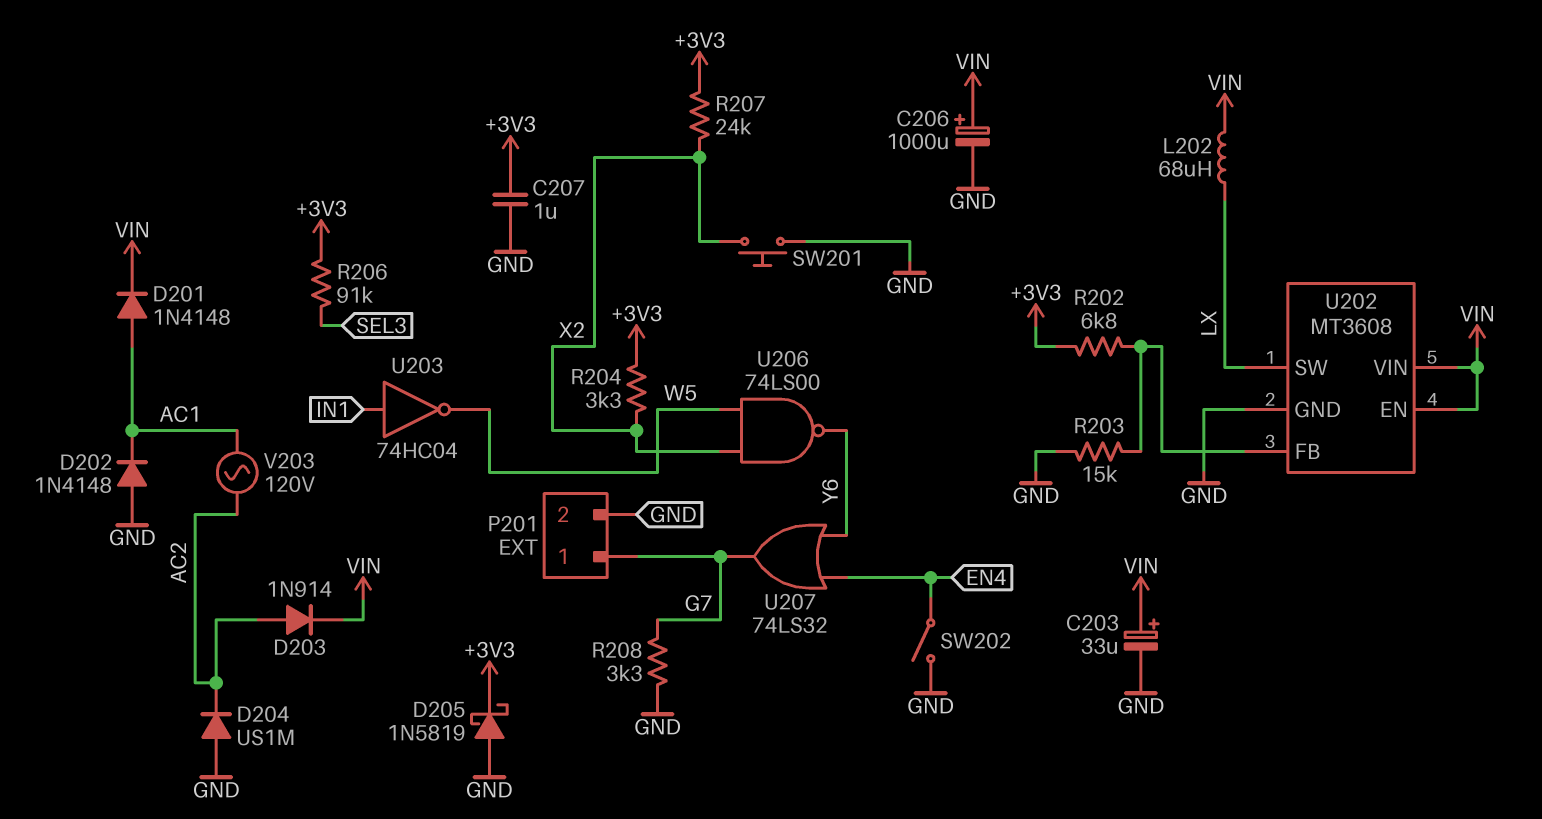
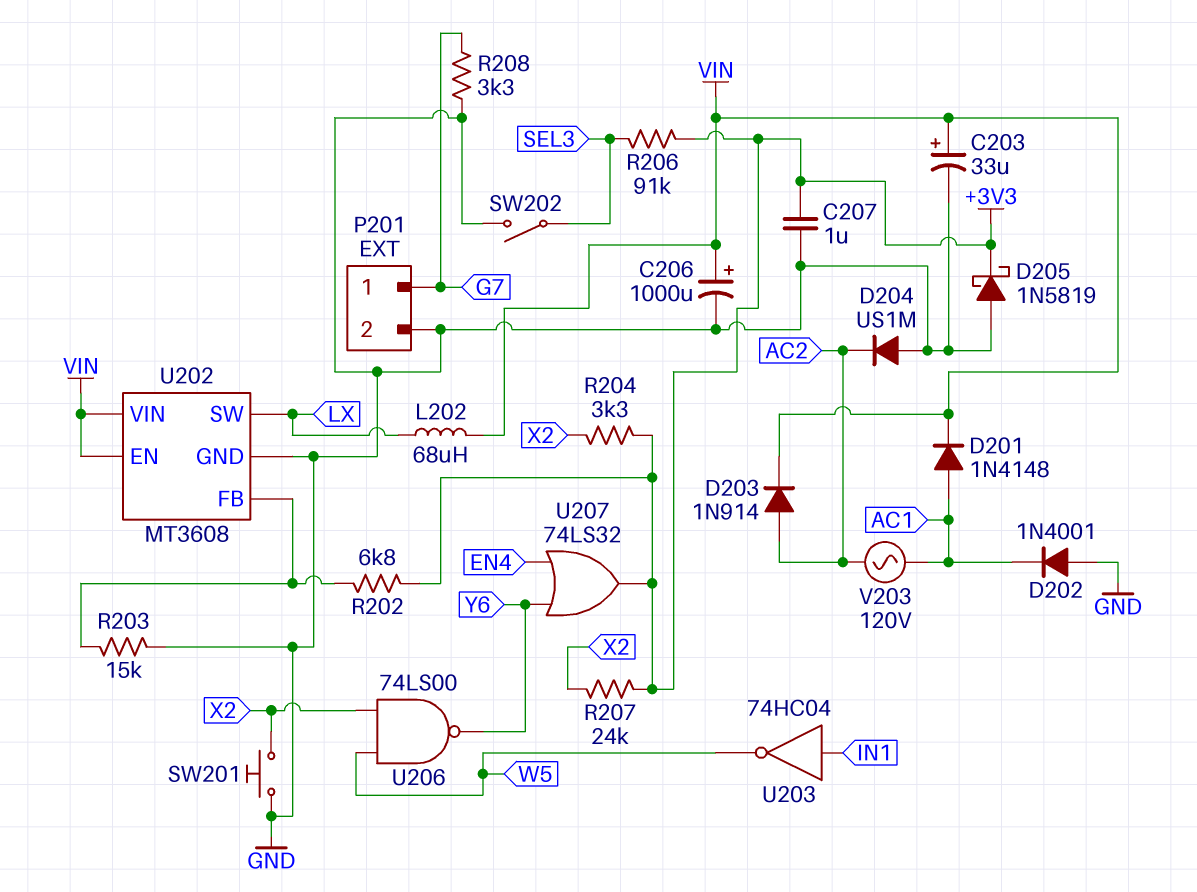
D202: diode 1N4148 (A GND, K AC1) -> diode 1N4001 (A GND, K AC1)
SW202: switch (EN4, GND) -> switch (GND, SEL3)
U207: OR 74LS32 (in EN4, in Y6, out G7) -> OR 74LS32 (in EN4, in Y6, out +3V3)

